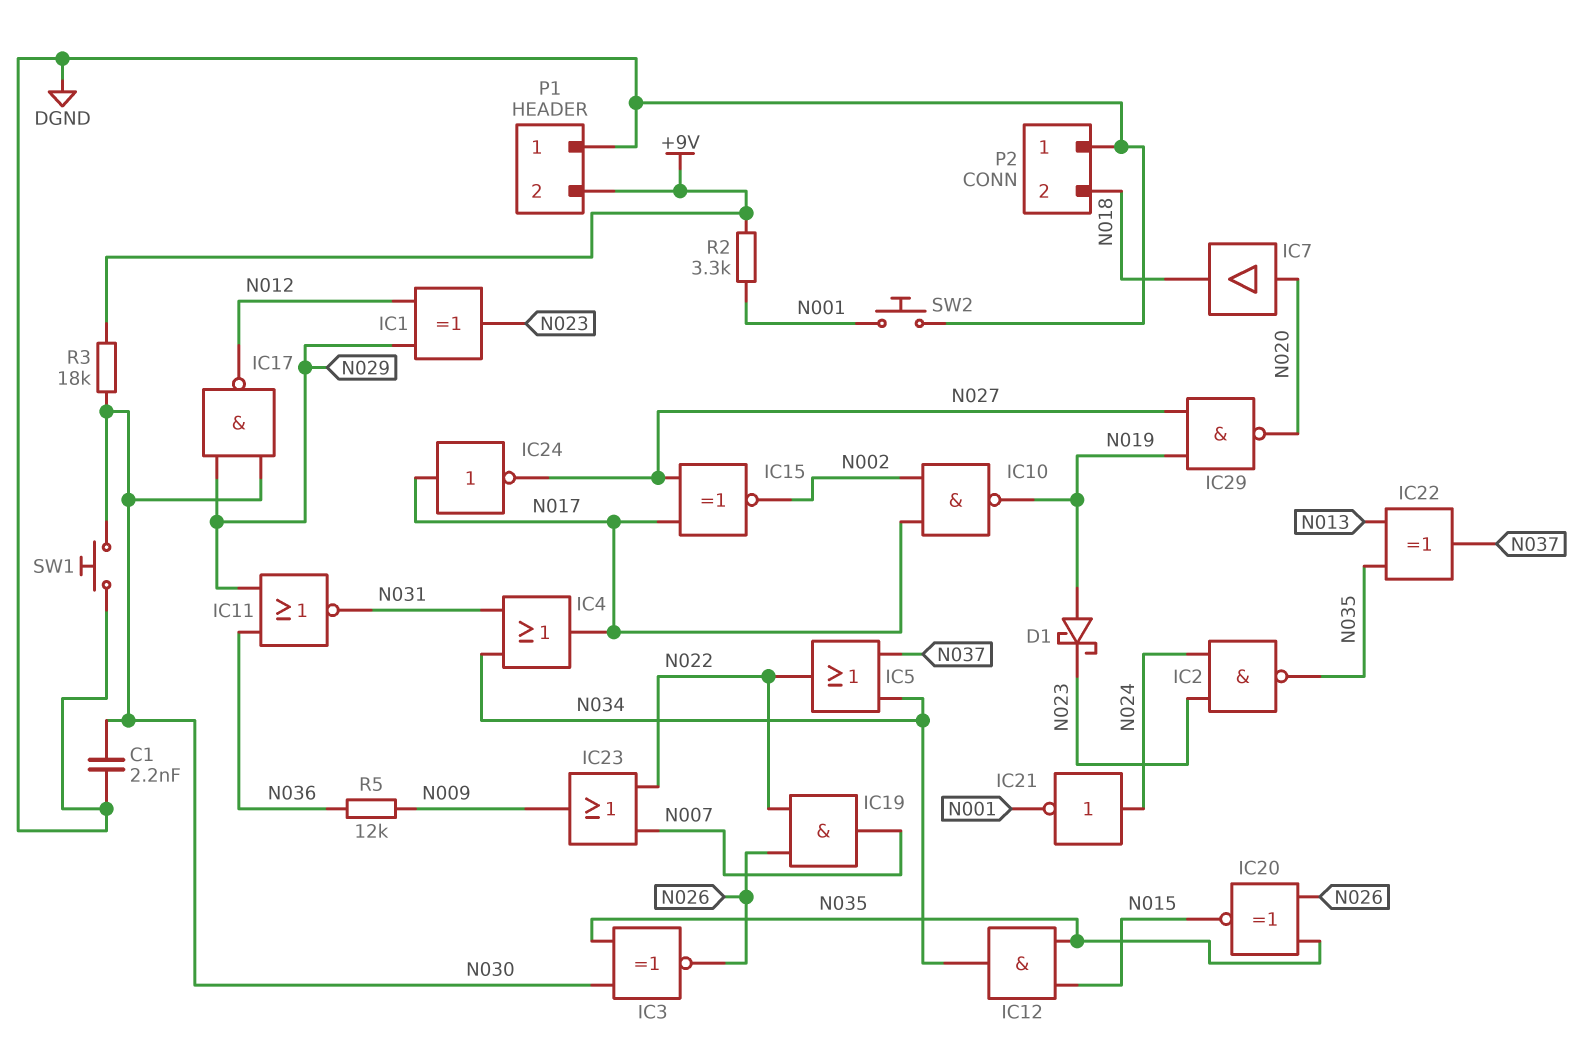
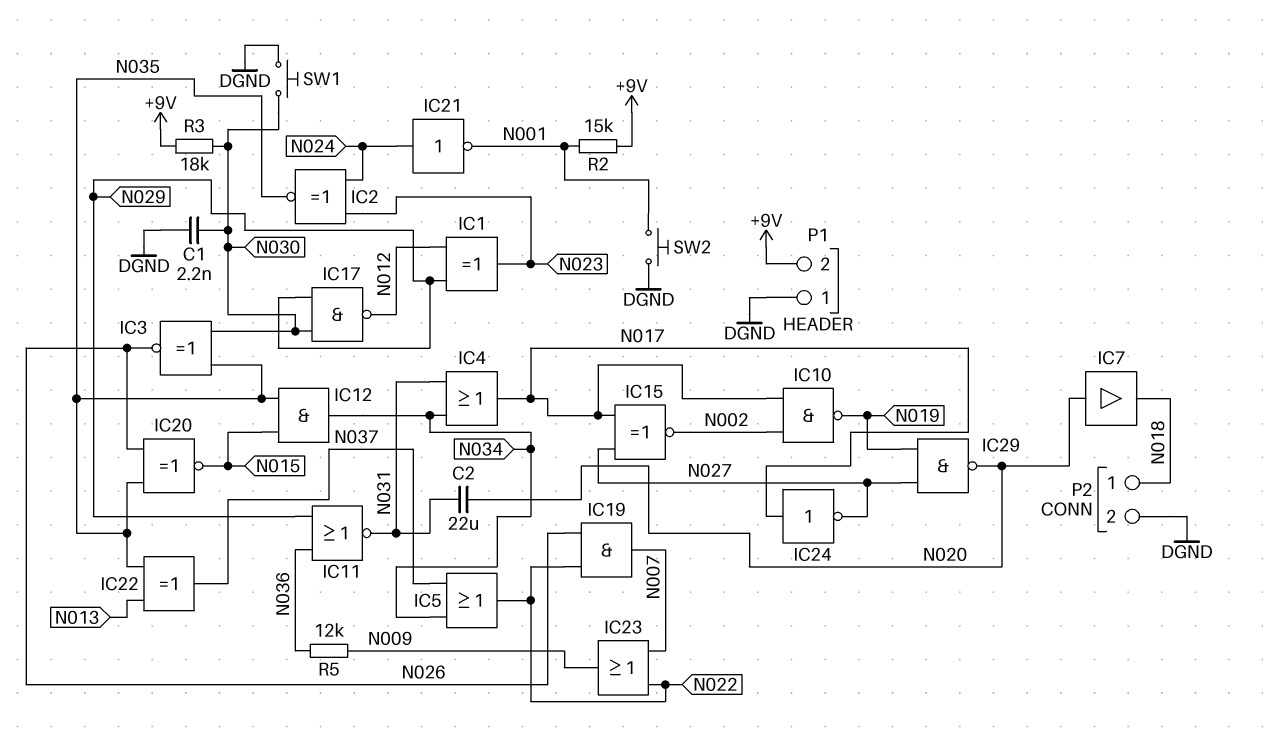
C2: none -> 22uF (N020, N031)
D1: schottky (A N019, K N023) -> none
IC2: NAND (in N023, in N024, out N035) -> XNOR (in N023, in N024, out N035)
P2 pin 1: DGND -> N018
P2 pin 2: N018 -> DGND
R2: 3.3k (+9V, N001) -> 15k (+9V, N001)

